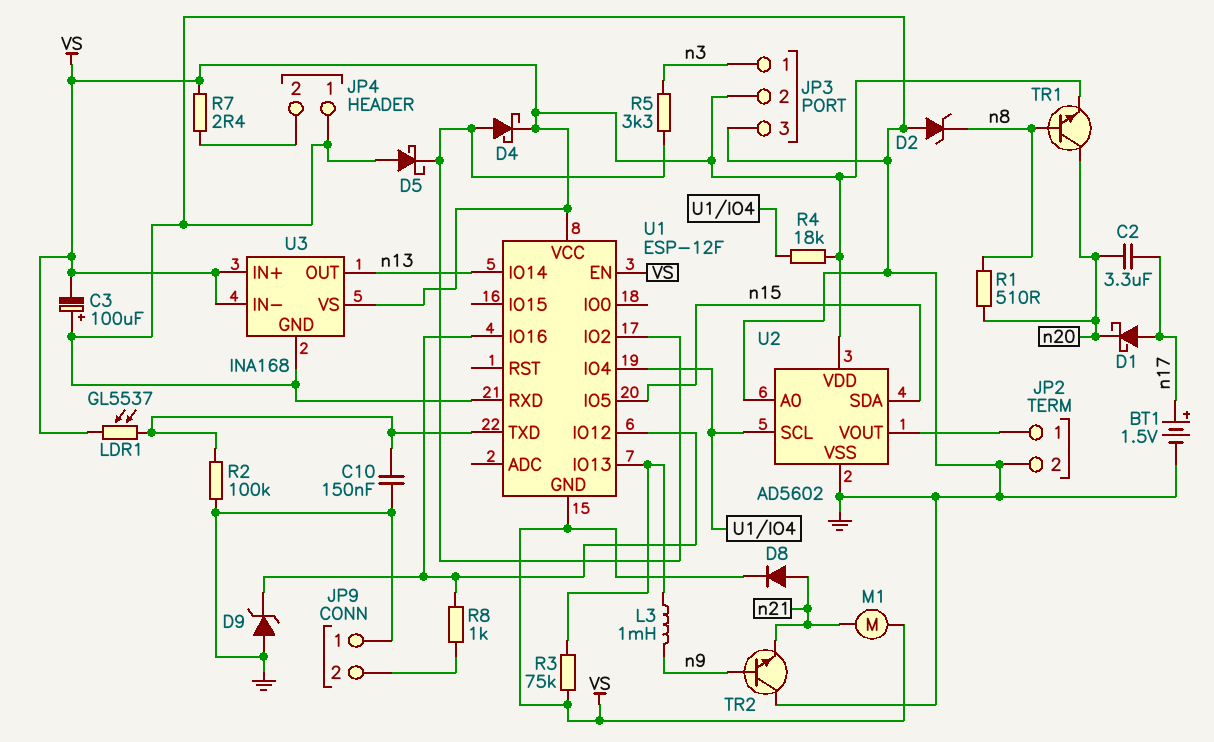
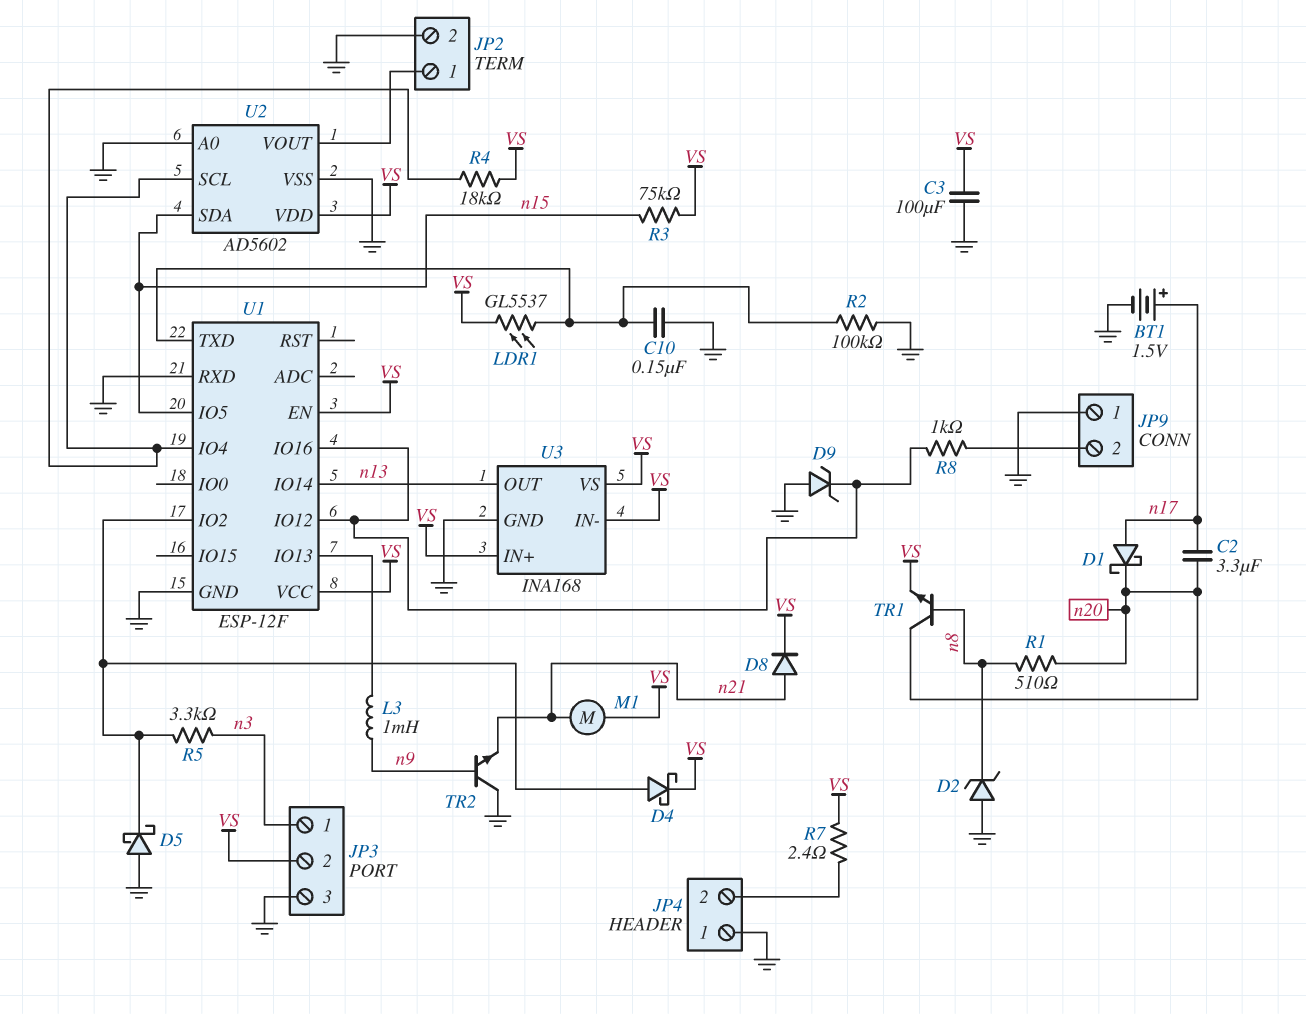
C3: 100uF (plus GND, minus VS) -> 100uF (GND, VS)
R3: 75k (U1/IO13, VS) -> 75k (VS, n15)
U1 pin GND: VS -> GND

